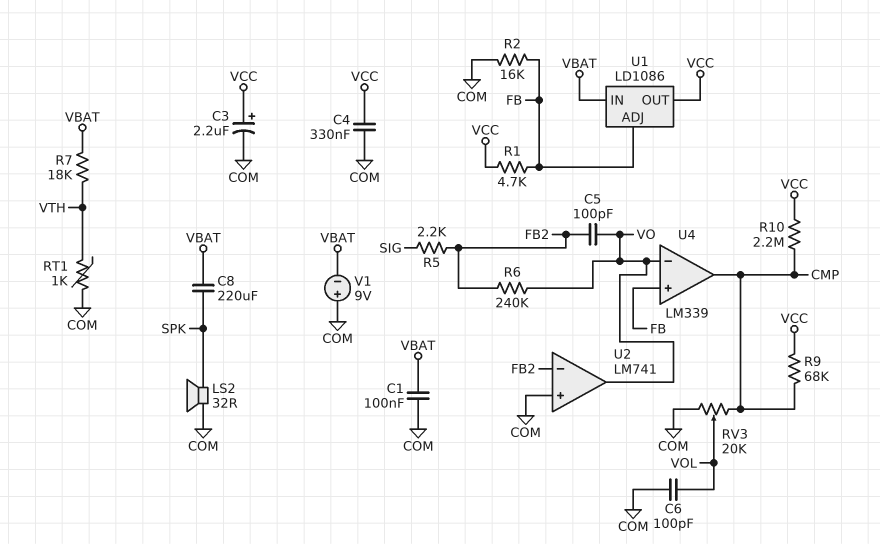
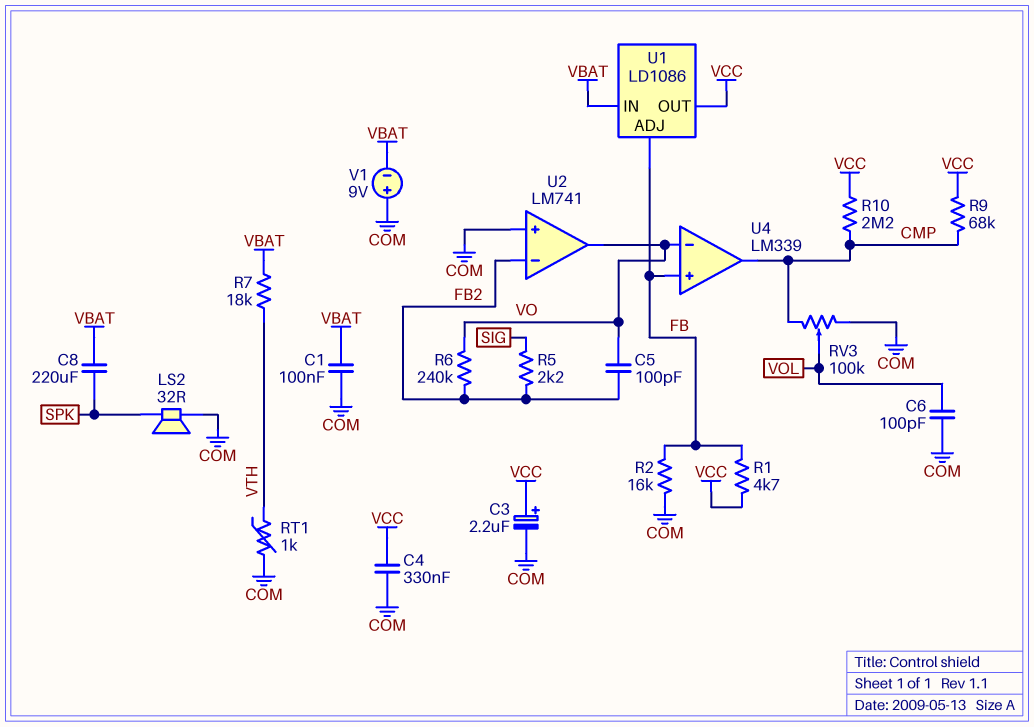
RV3: 20k (CMP, COM, wiper VOL) -> 100k (CMP, COM, wiper VOL)

